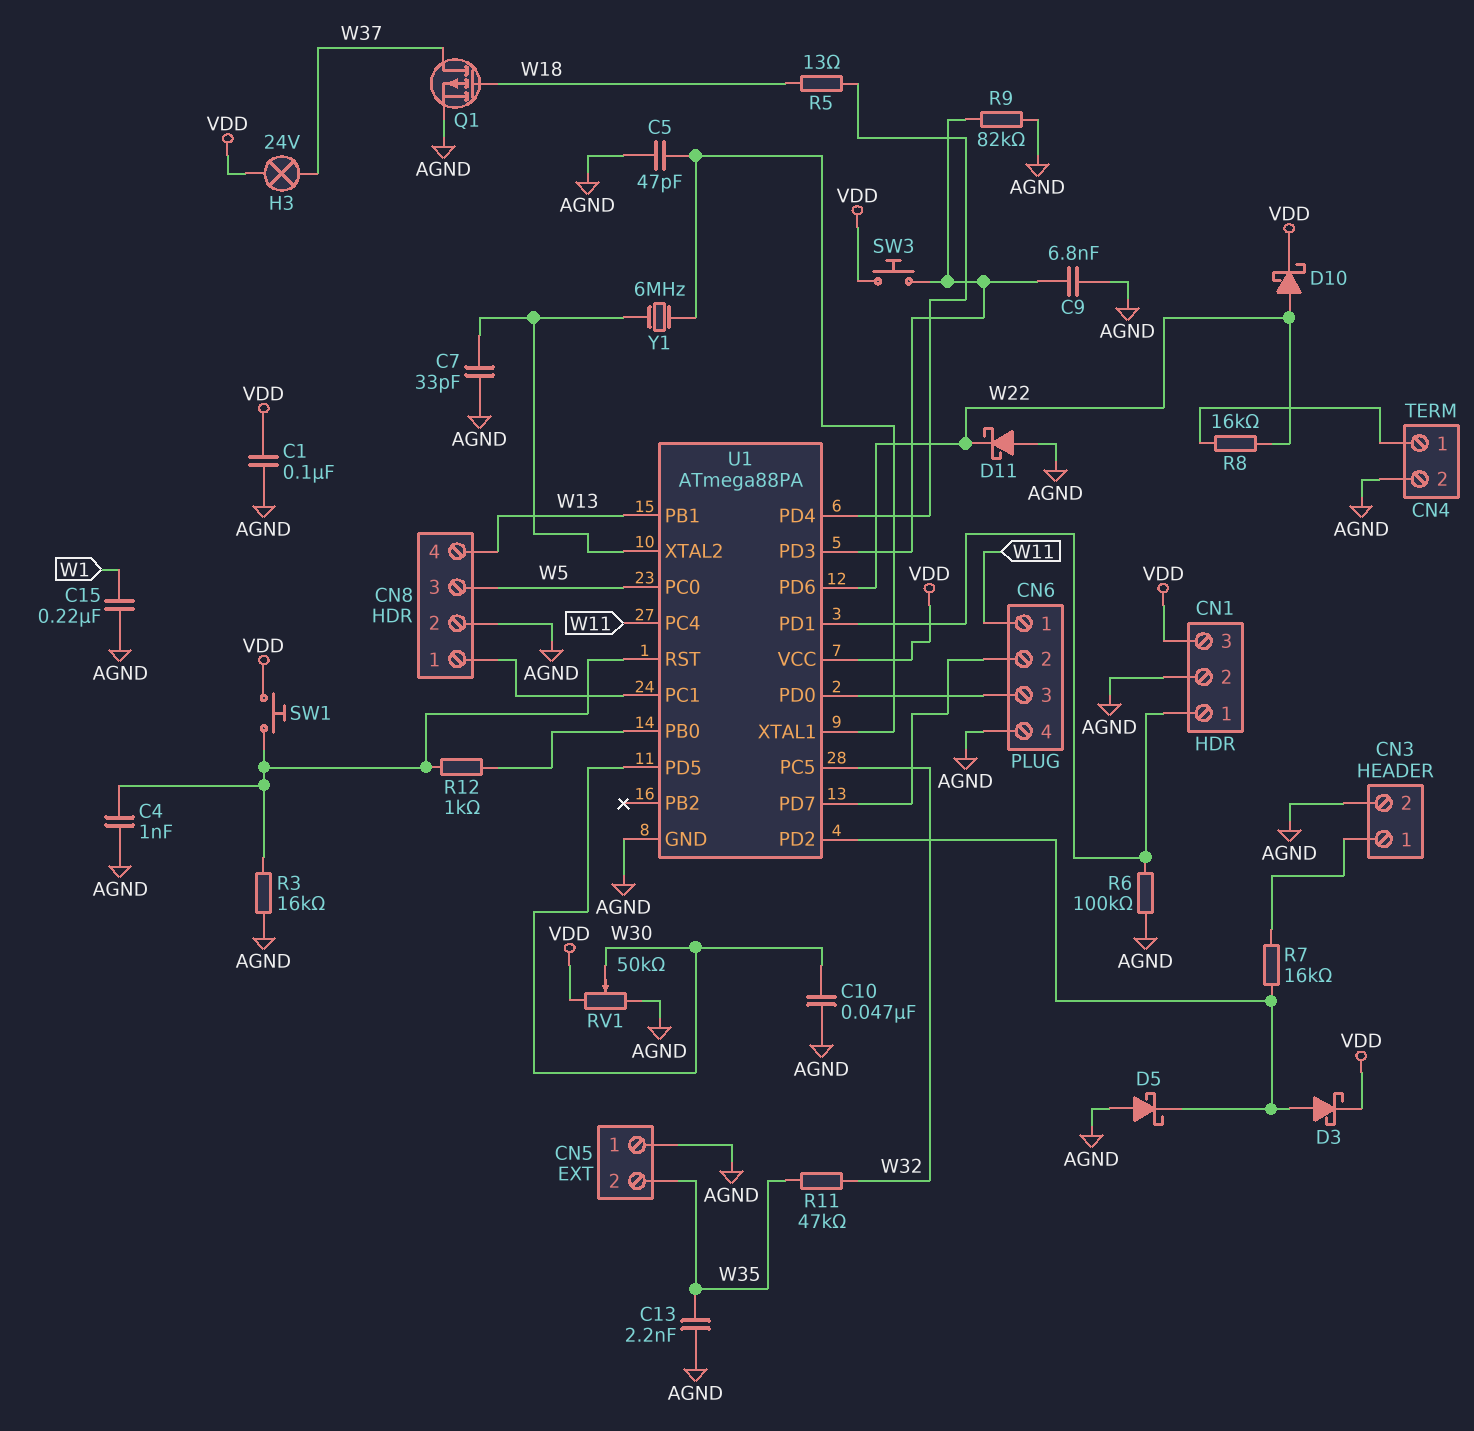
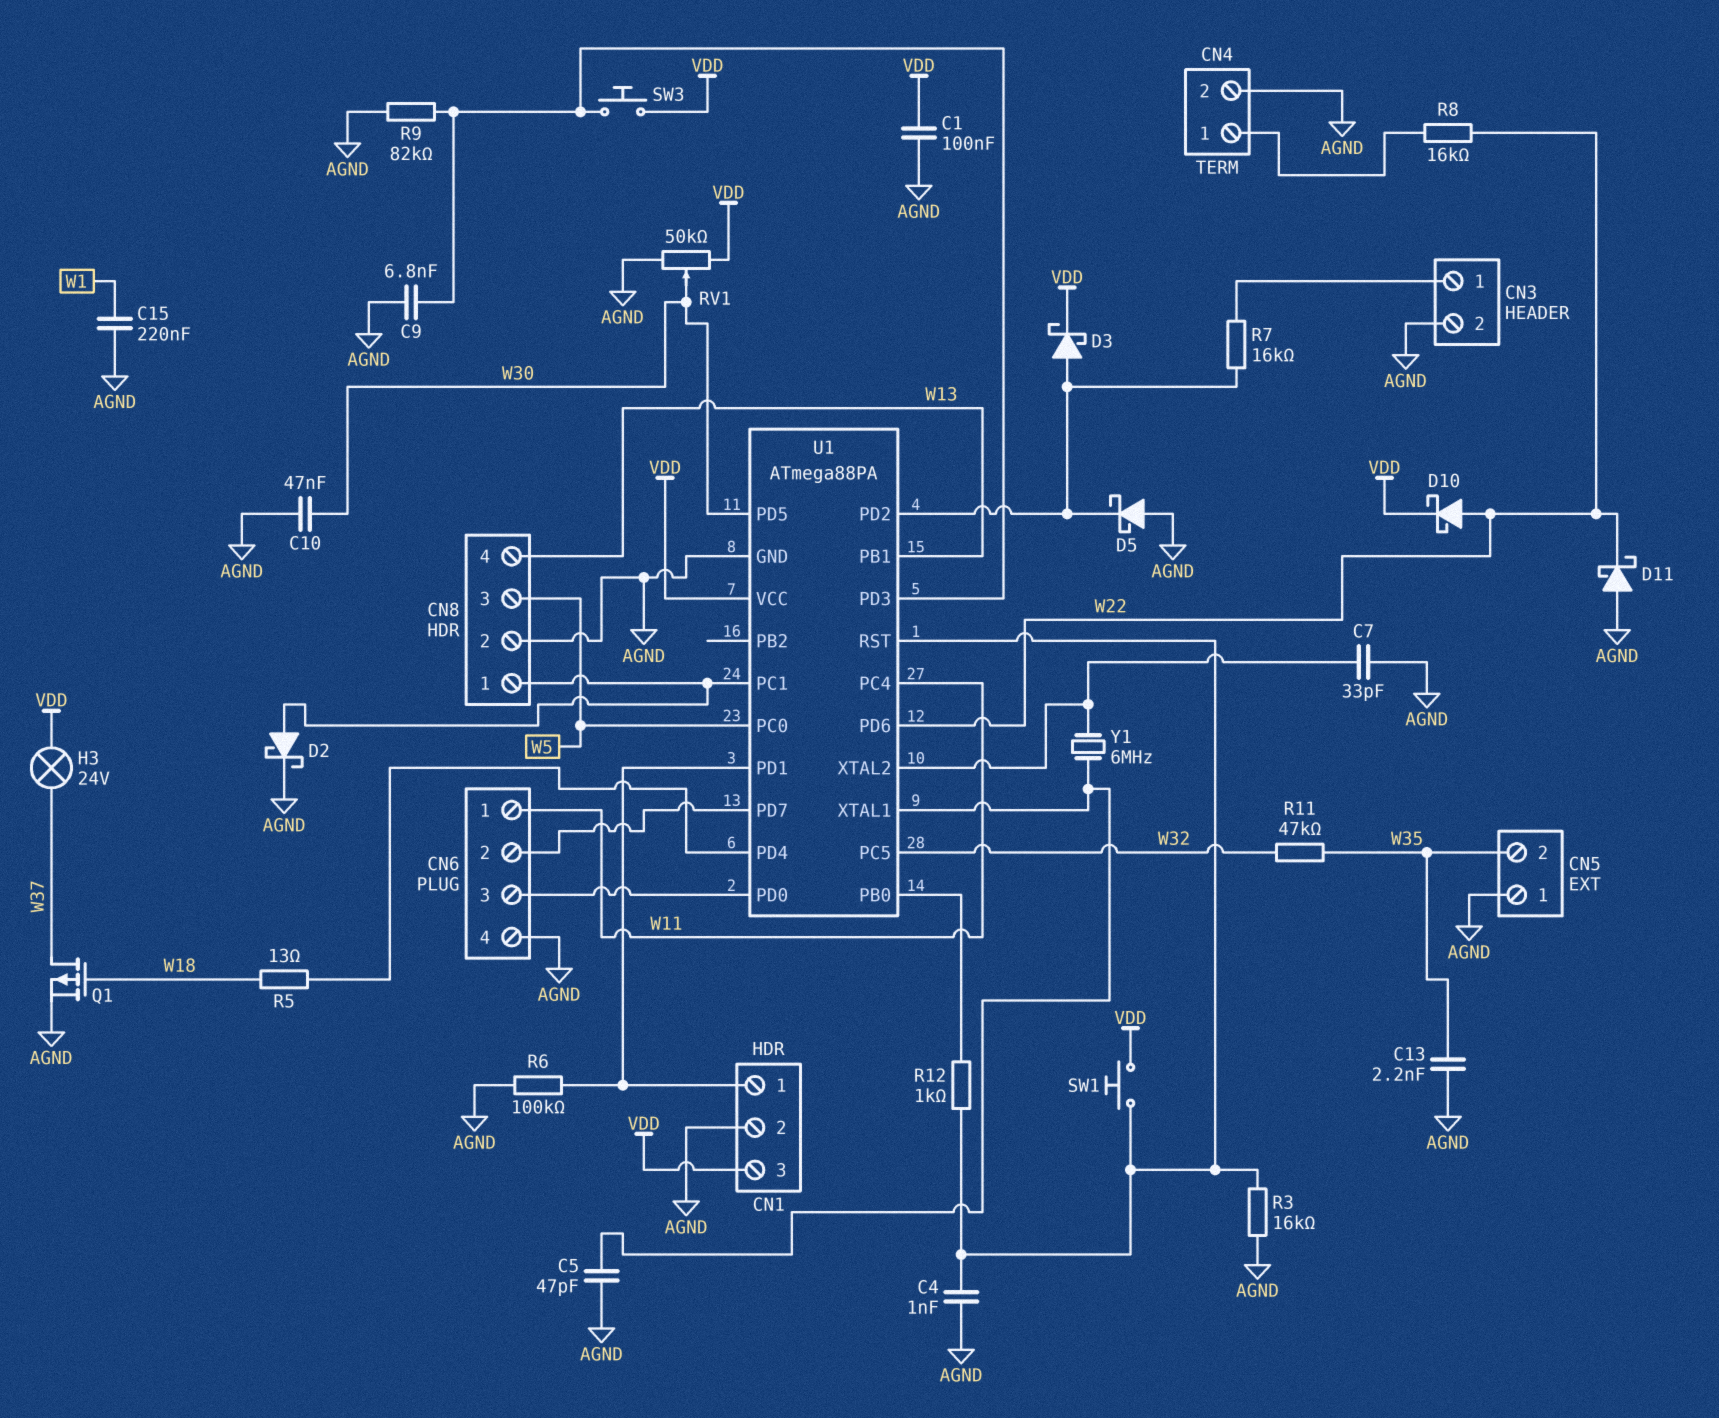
D2: none -> schottky (A CN8/1, K AGND)

